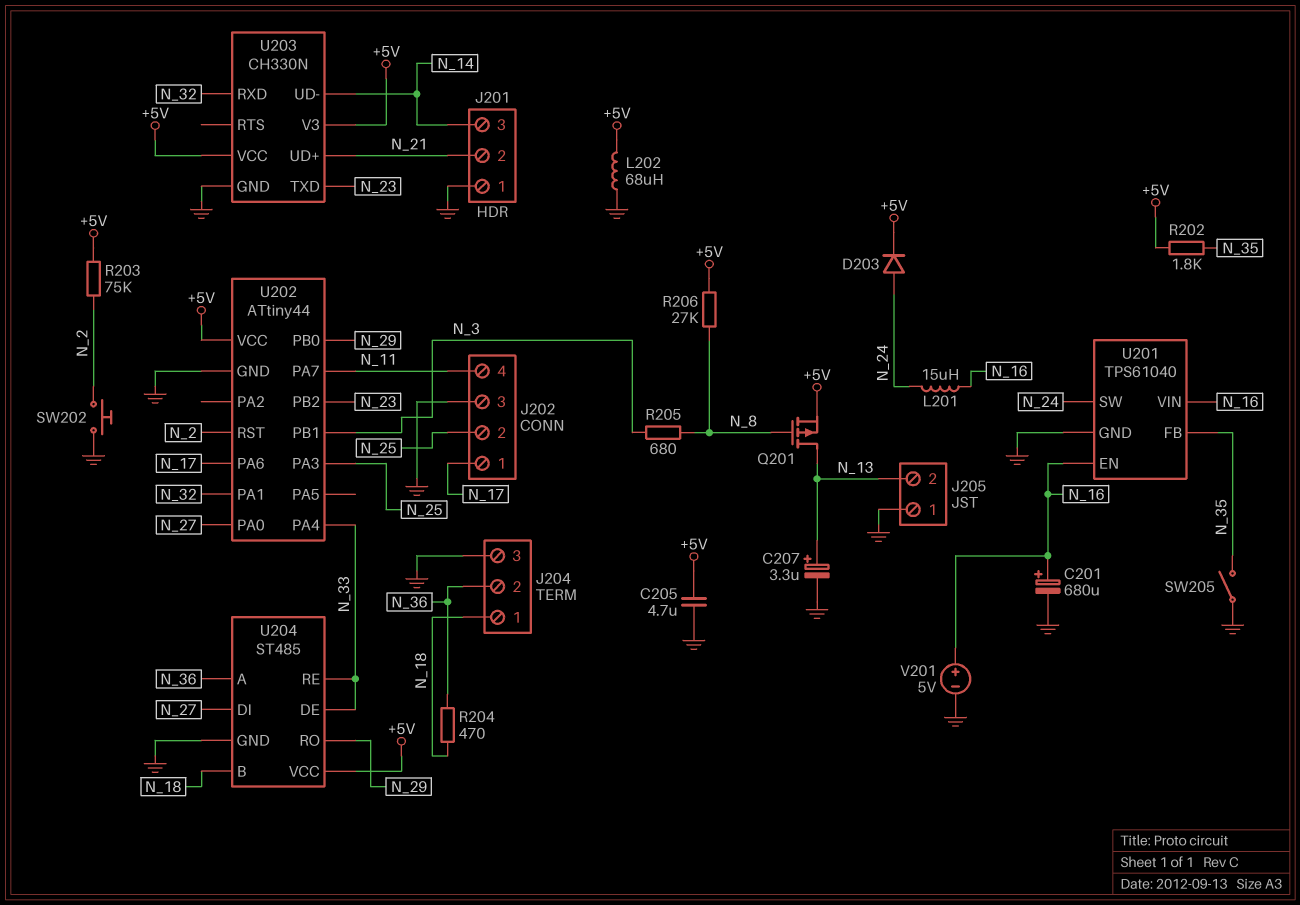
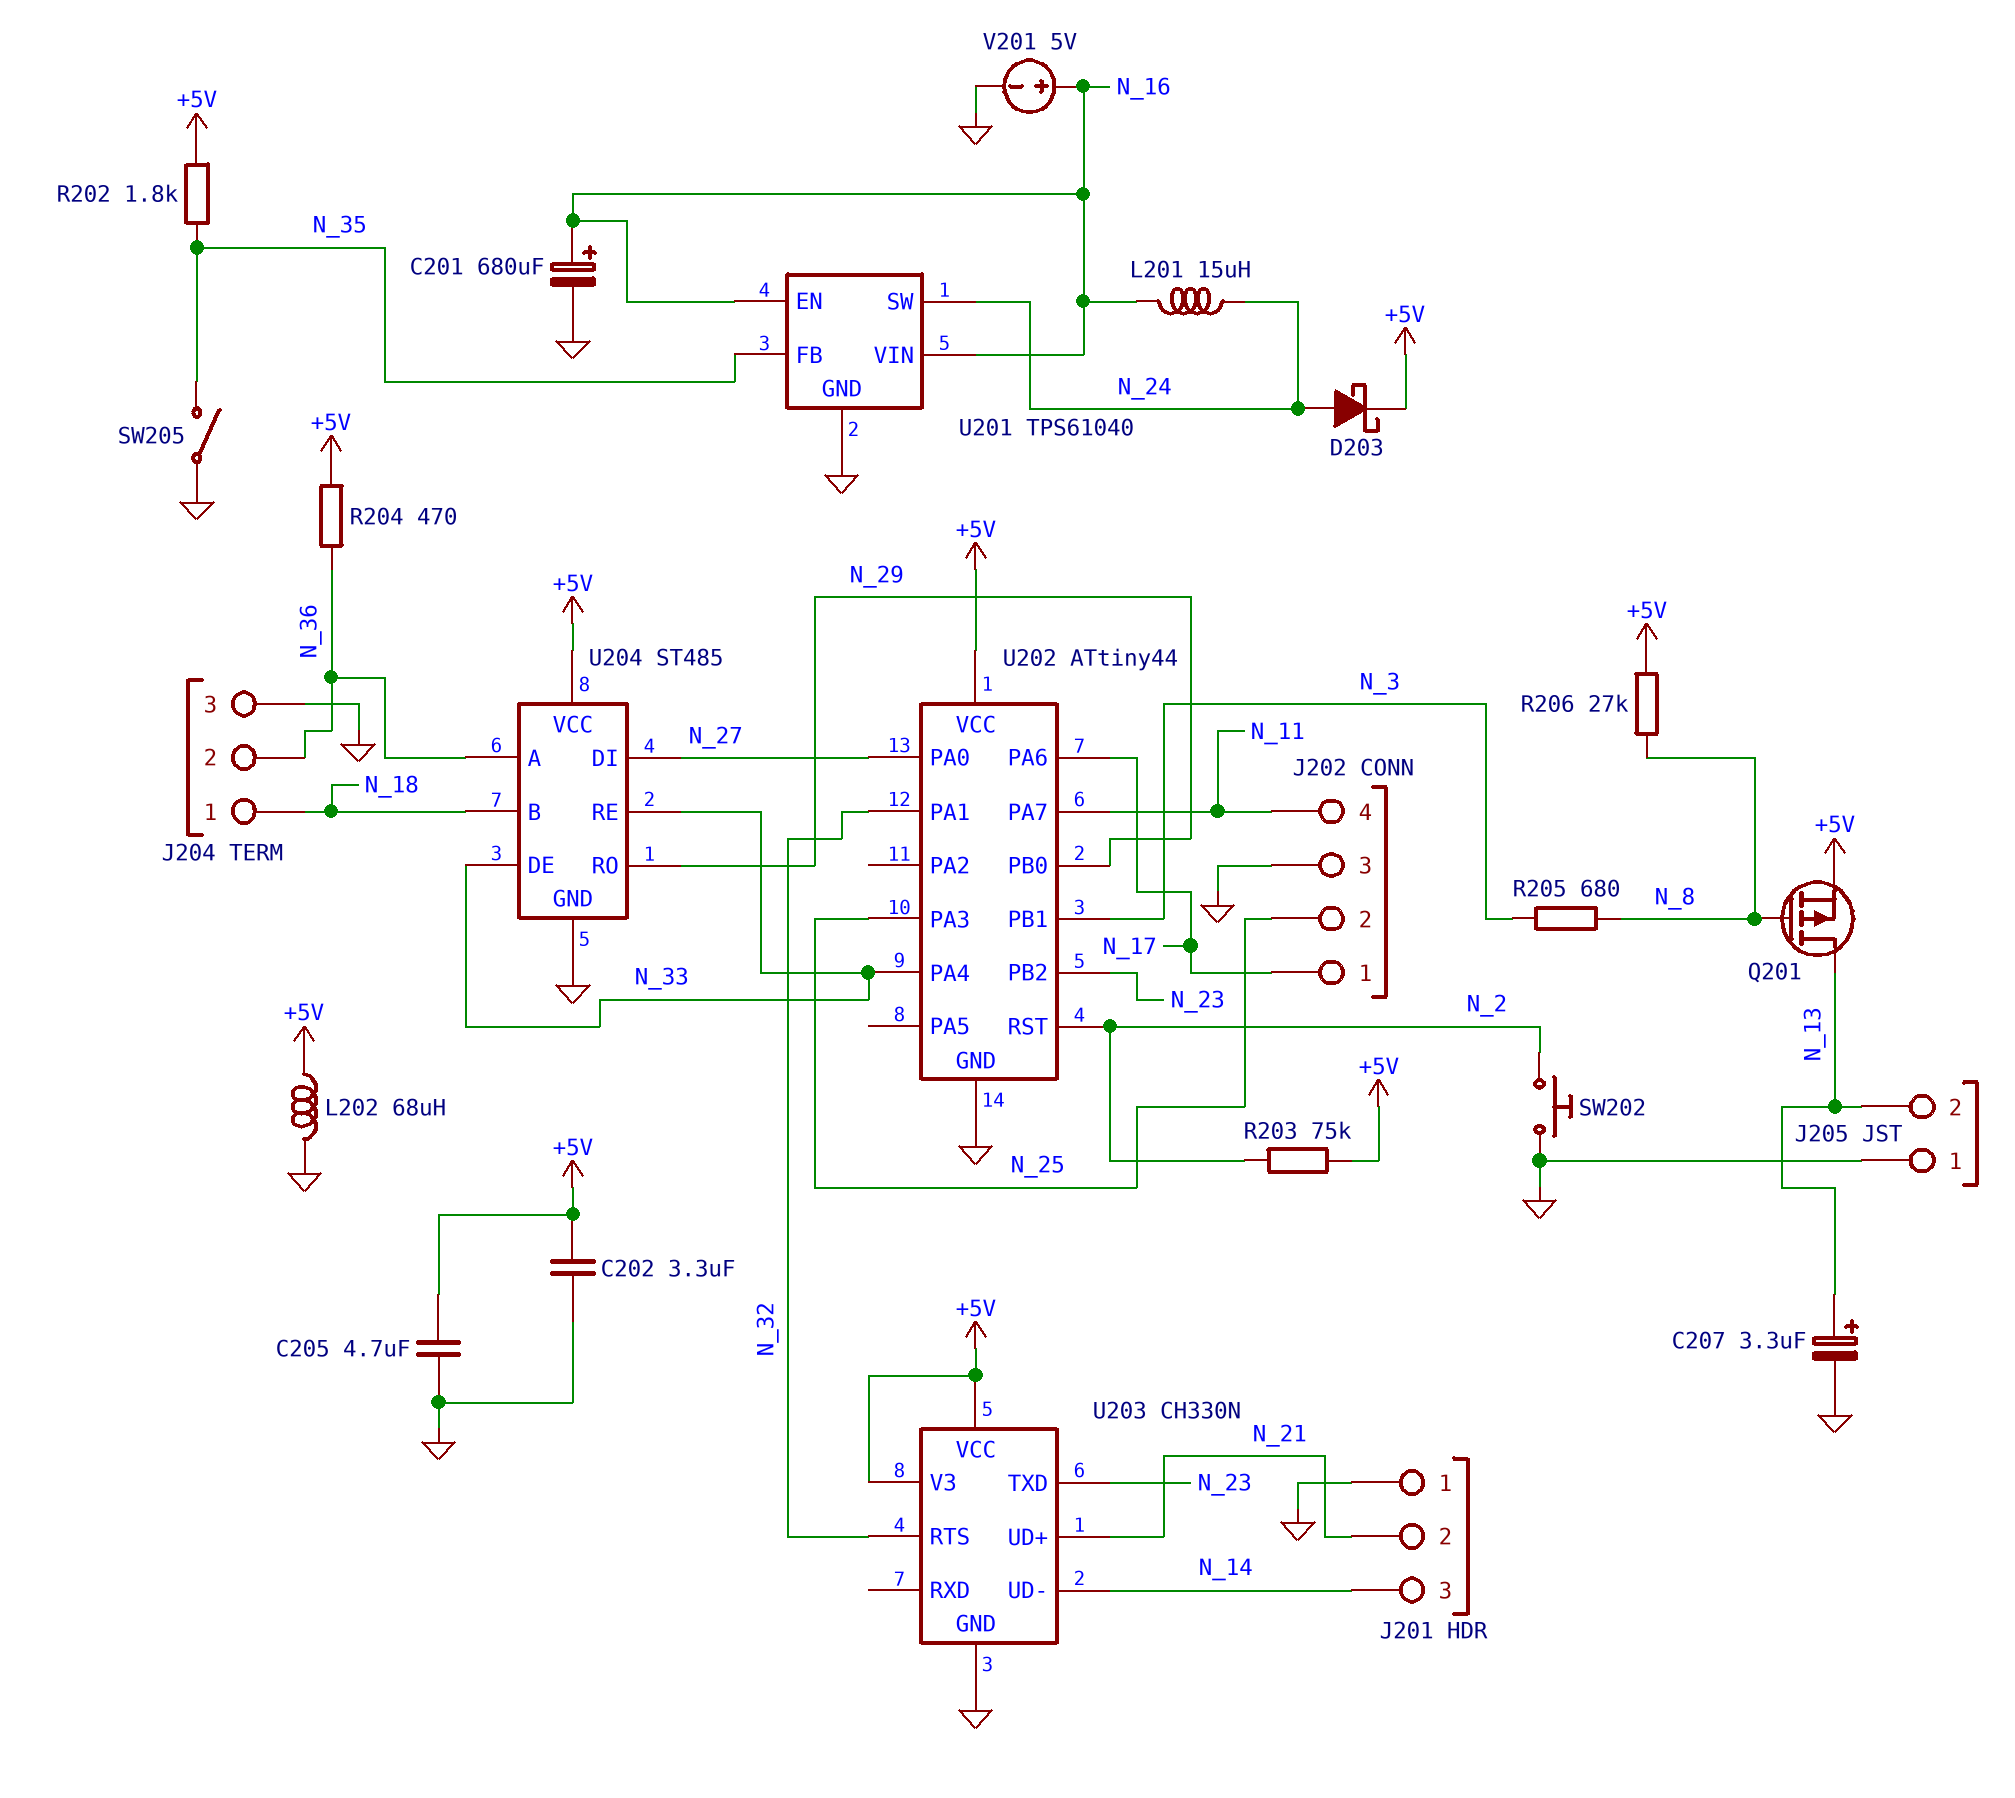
C202: none -> 3.3uF (+5V, GND)
D203: diode (A N_24, K +5V) -> schottky (A N_24, K +5V)
R204: 470 (N_18, N_36) -> 470 (+5V, N_36)
U203 pin RTS: none -> N_32
U203 pin RXD: N_32 -> none

